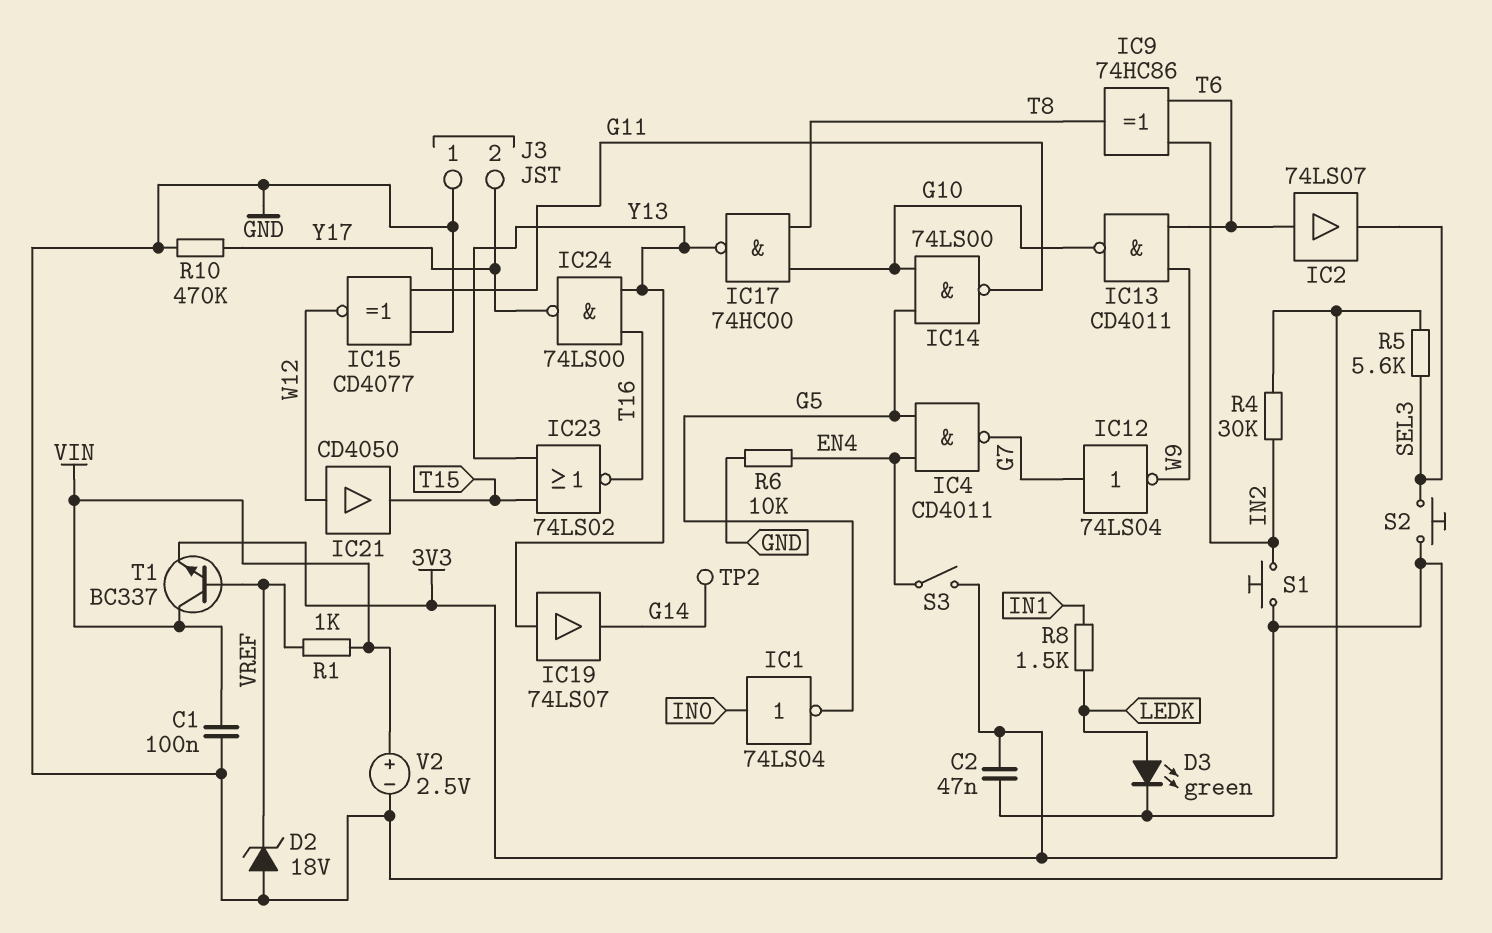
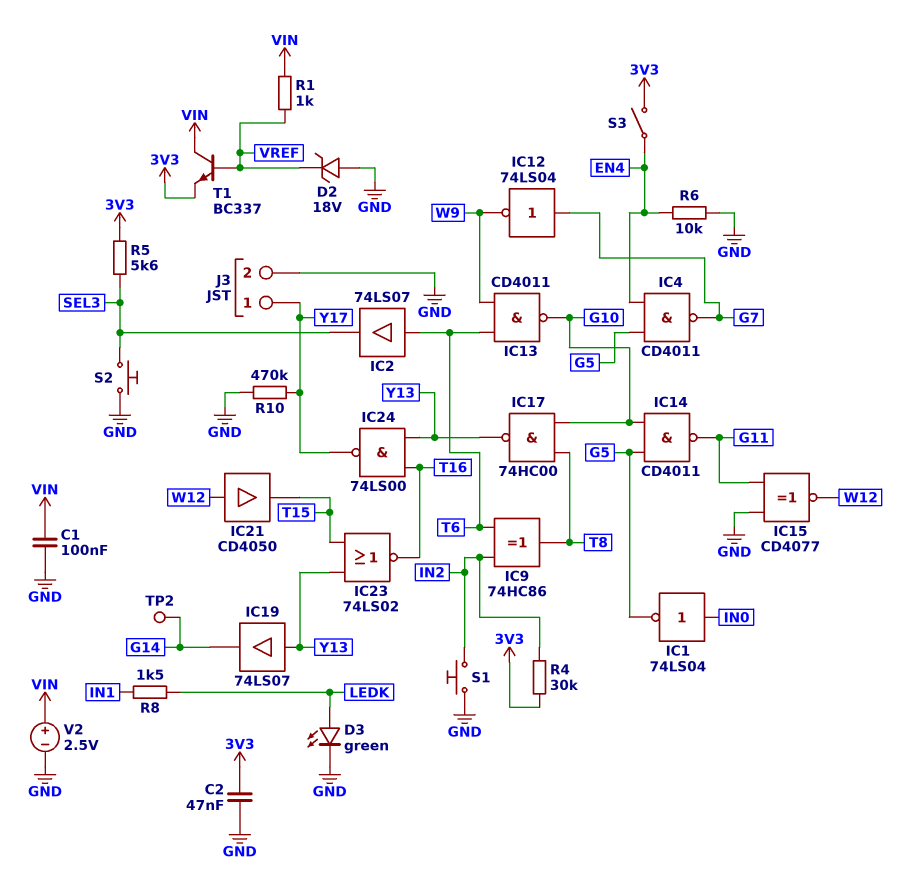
IC14: NAND 74LS00 (in G5, in G10, out G11) -> NAND CD4011 (in G5, in G10, out G11)
J3 pin 1: GND -> Y17
J3 pin 2: Y17 -> GND

